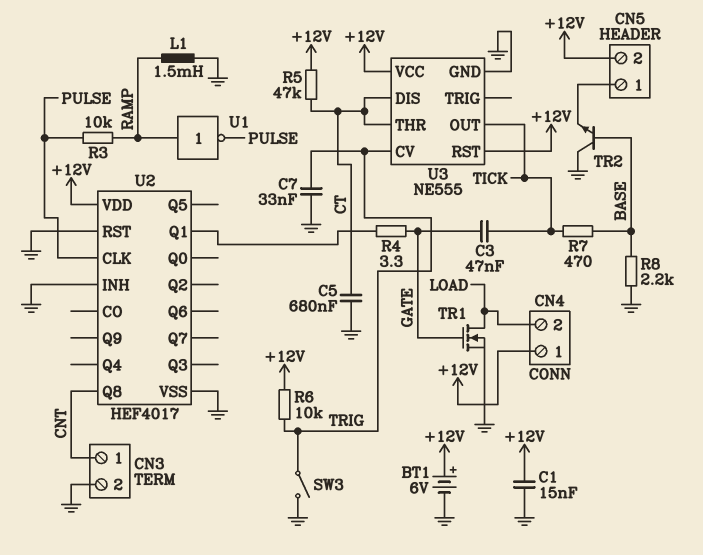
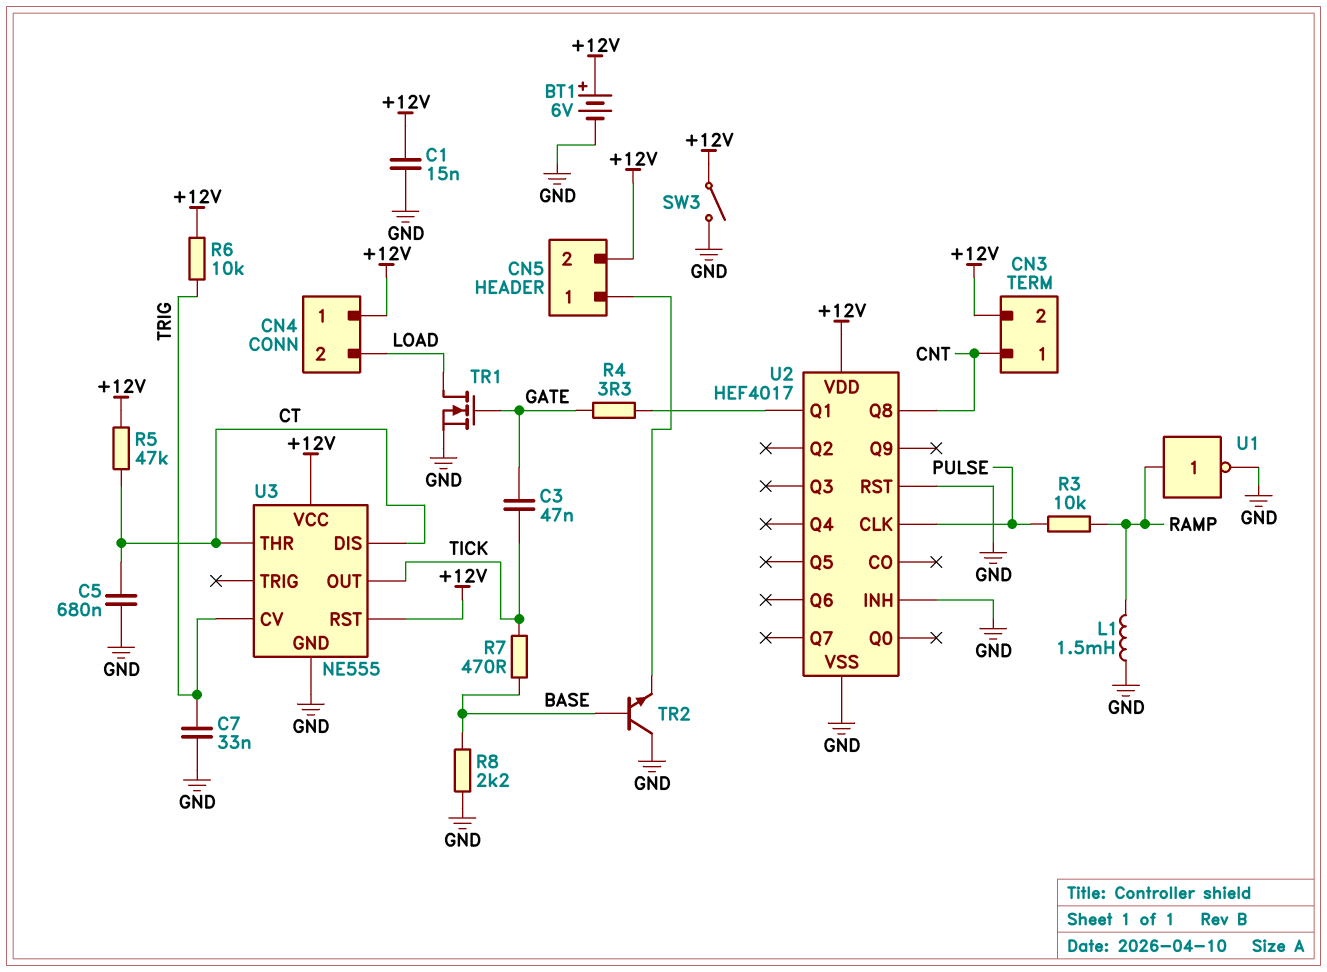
CN3 pin 2: GND -> +12V
SW3: switch (GND, TRIG) -> switch (+12V, GND)
U1: NOT (in RAMP, out PULSE) -> NOT (in RAMP, out GND)

